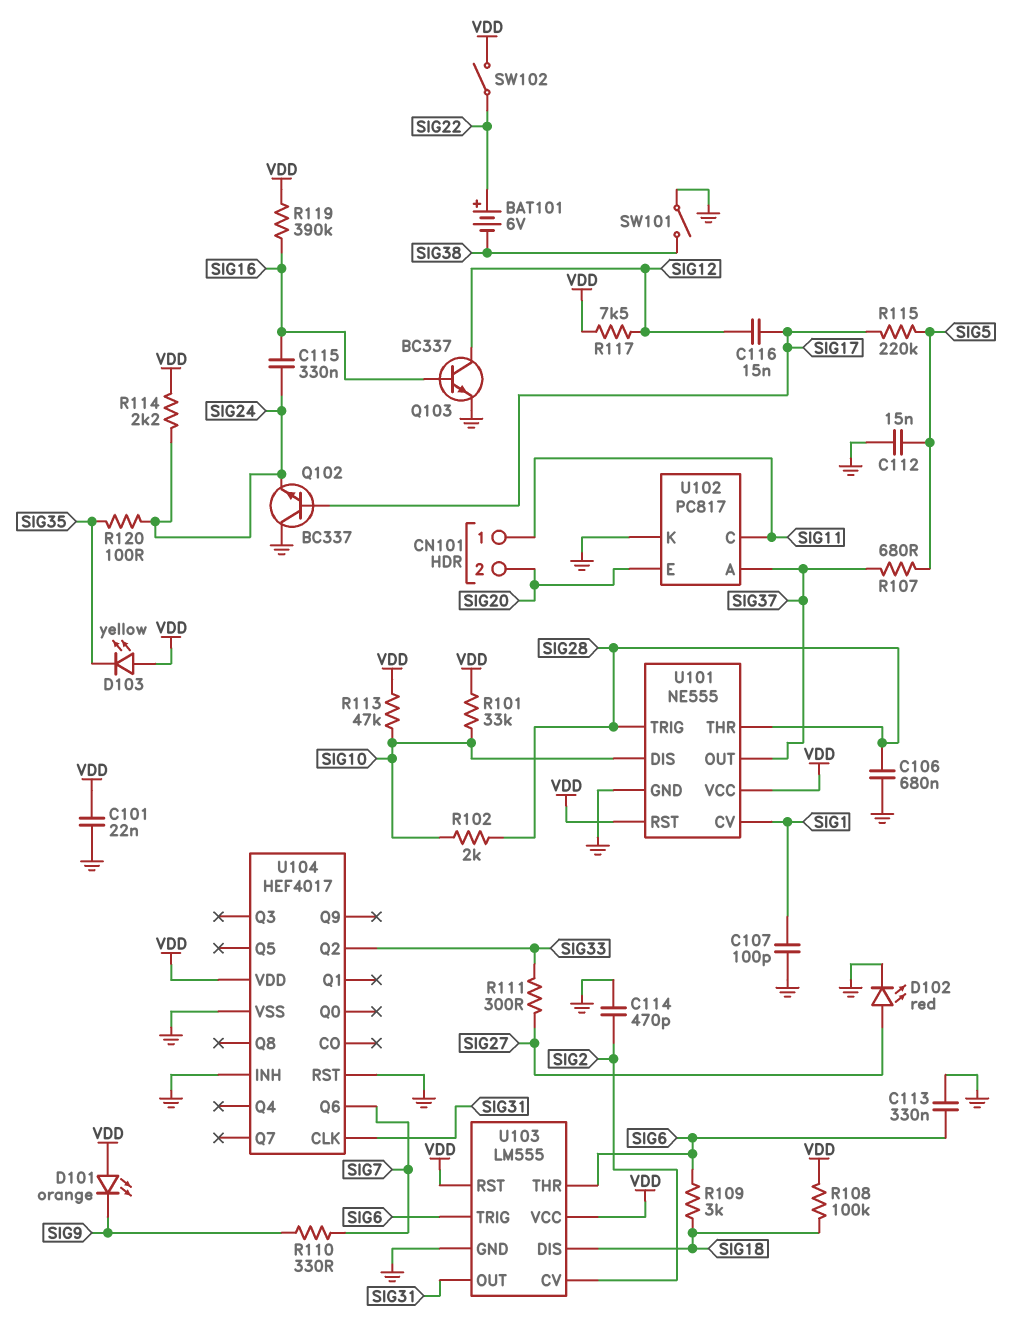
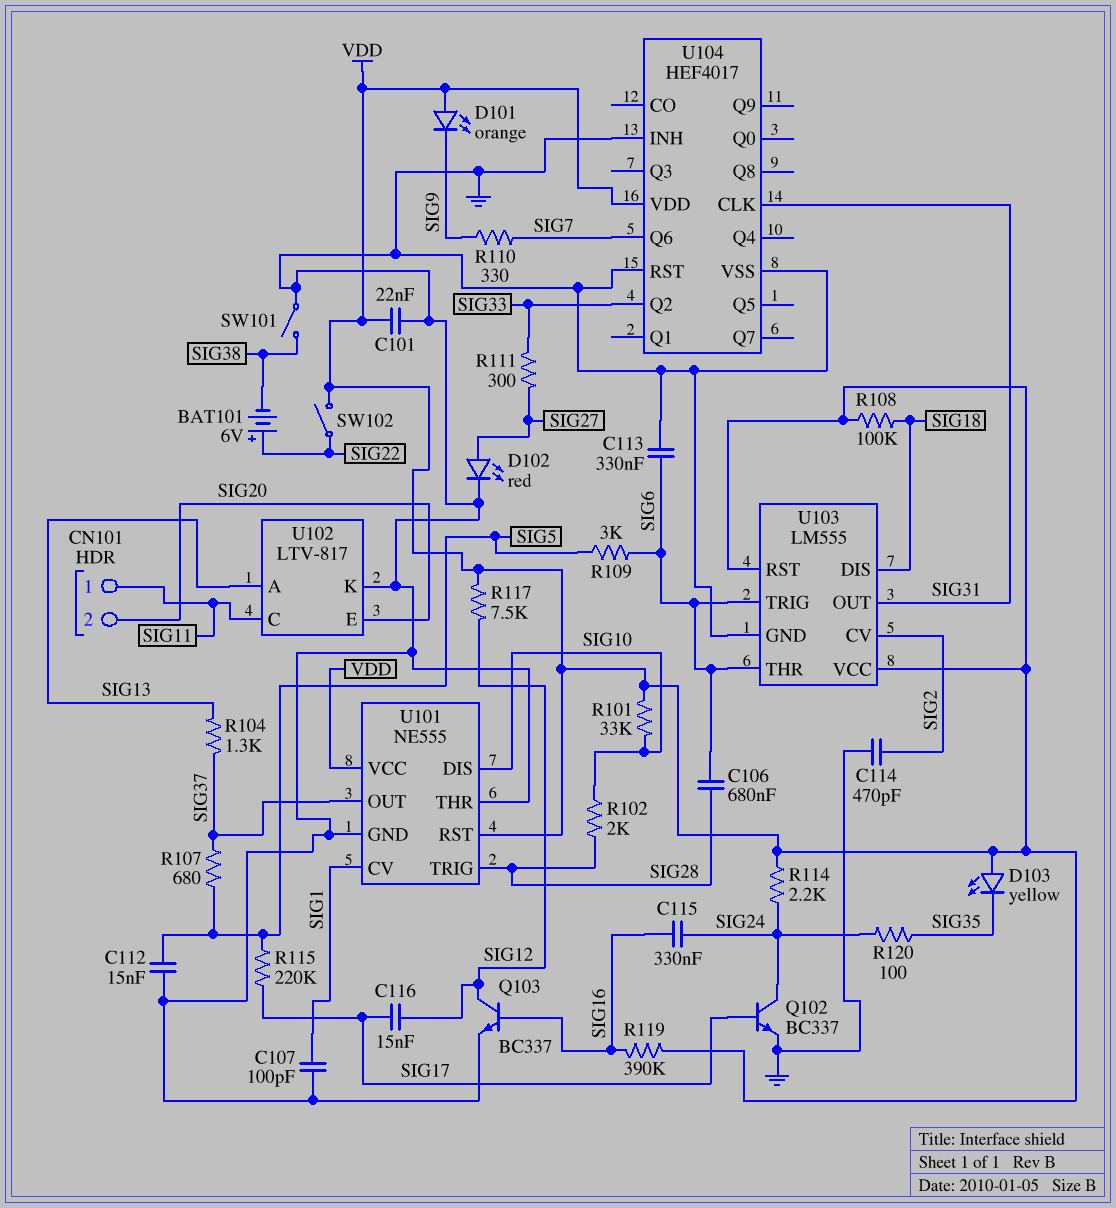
C106: 680nF (GND, SIG28) -> 680nF (SIG6, SIG28)
Q102: NPN BC337 (B SIG17, C GND, E SIG24) -> NPN BC337 (B SIG17, C SIG24, E GND)
R104: none -> 1.3k (SIG13, SIG37)
R109: 3k (SIG6, SIG18) -> 3k (SIG5, SIG6)
R113: 47k (SIG10, VDD) -> none
U101 pin THR: SIG28 -> GND
U102: PC817 -> LTV-817
U102 pin A: SIG37 -> SIG13

